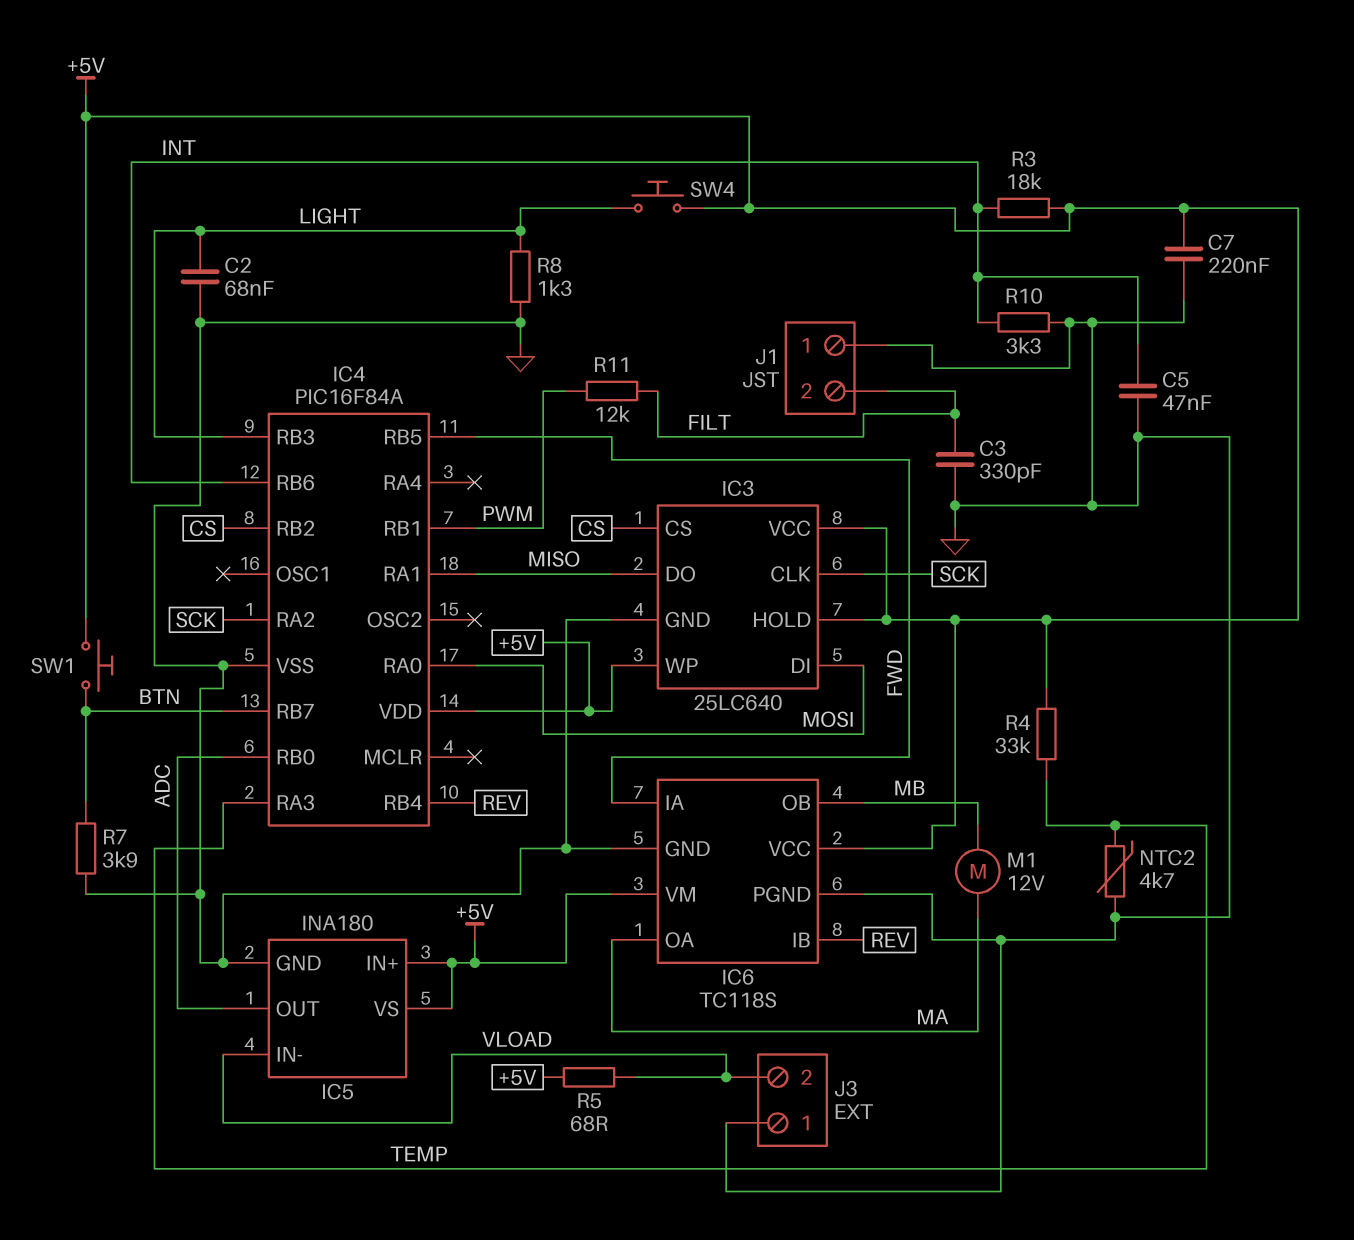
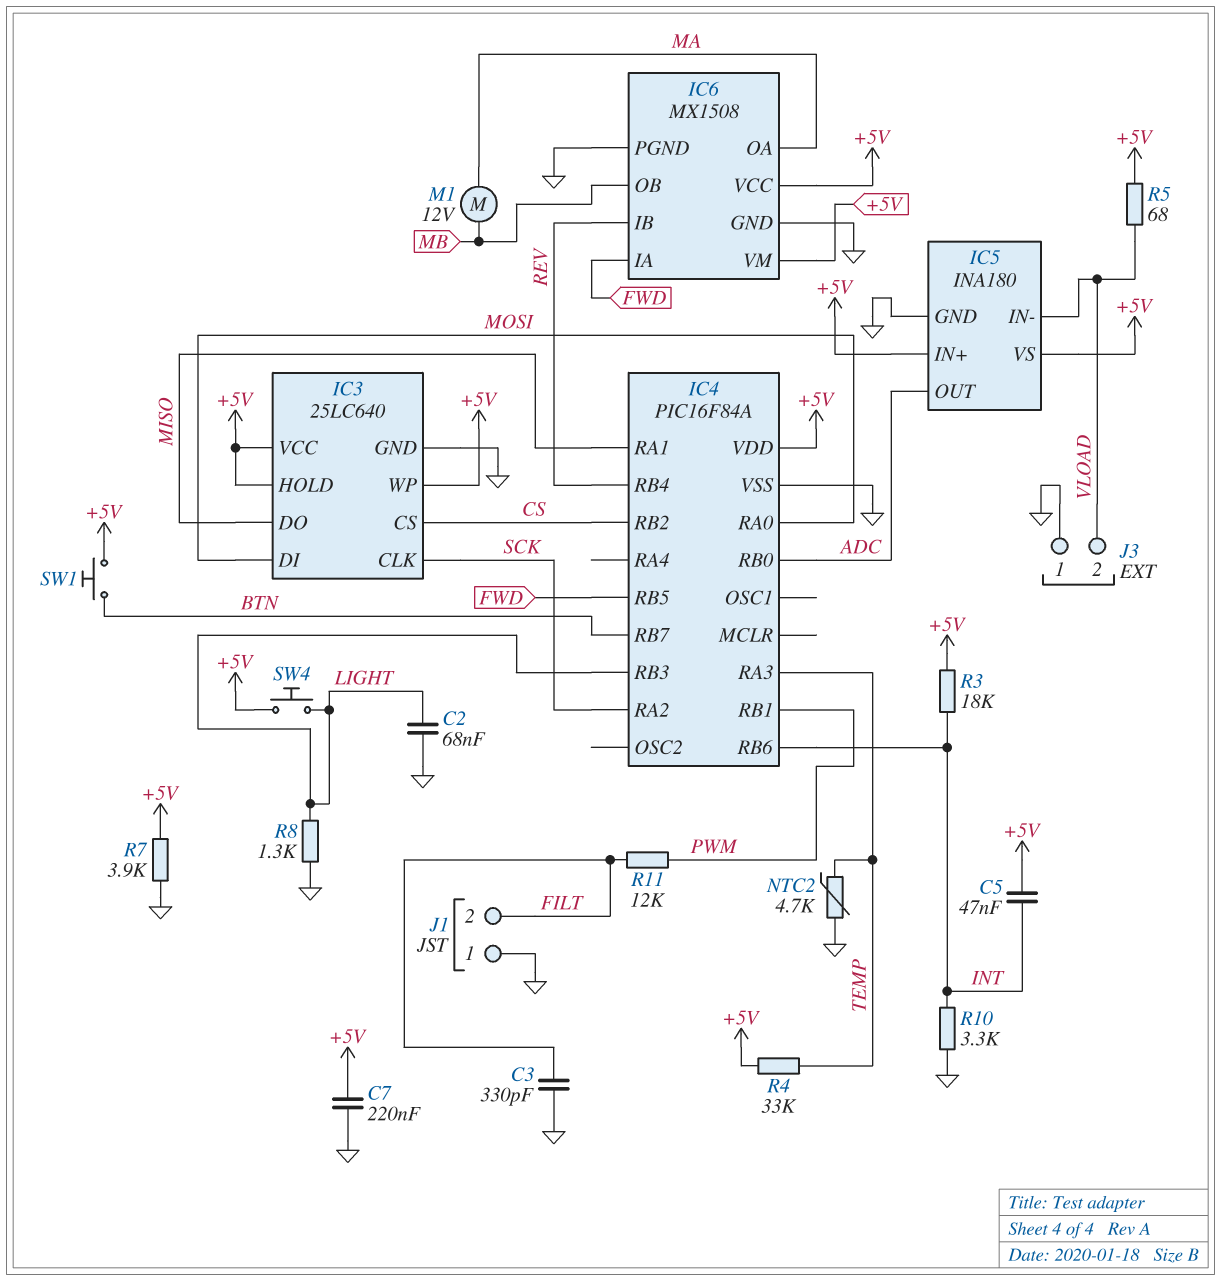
C5: 47nF (GND, INT) -> 47nF (+5V, INT)
IC6: TC118S -> MX1508
R7: 3.9k (BTN, GND) -> 3.9k (+5V, GND)

